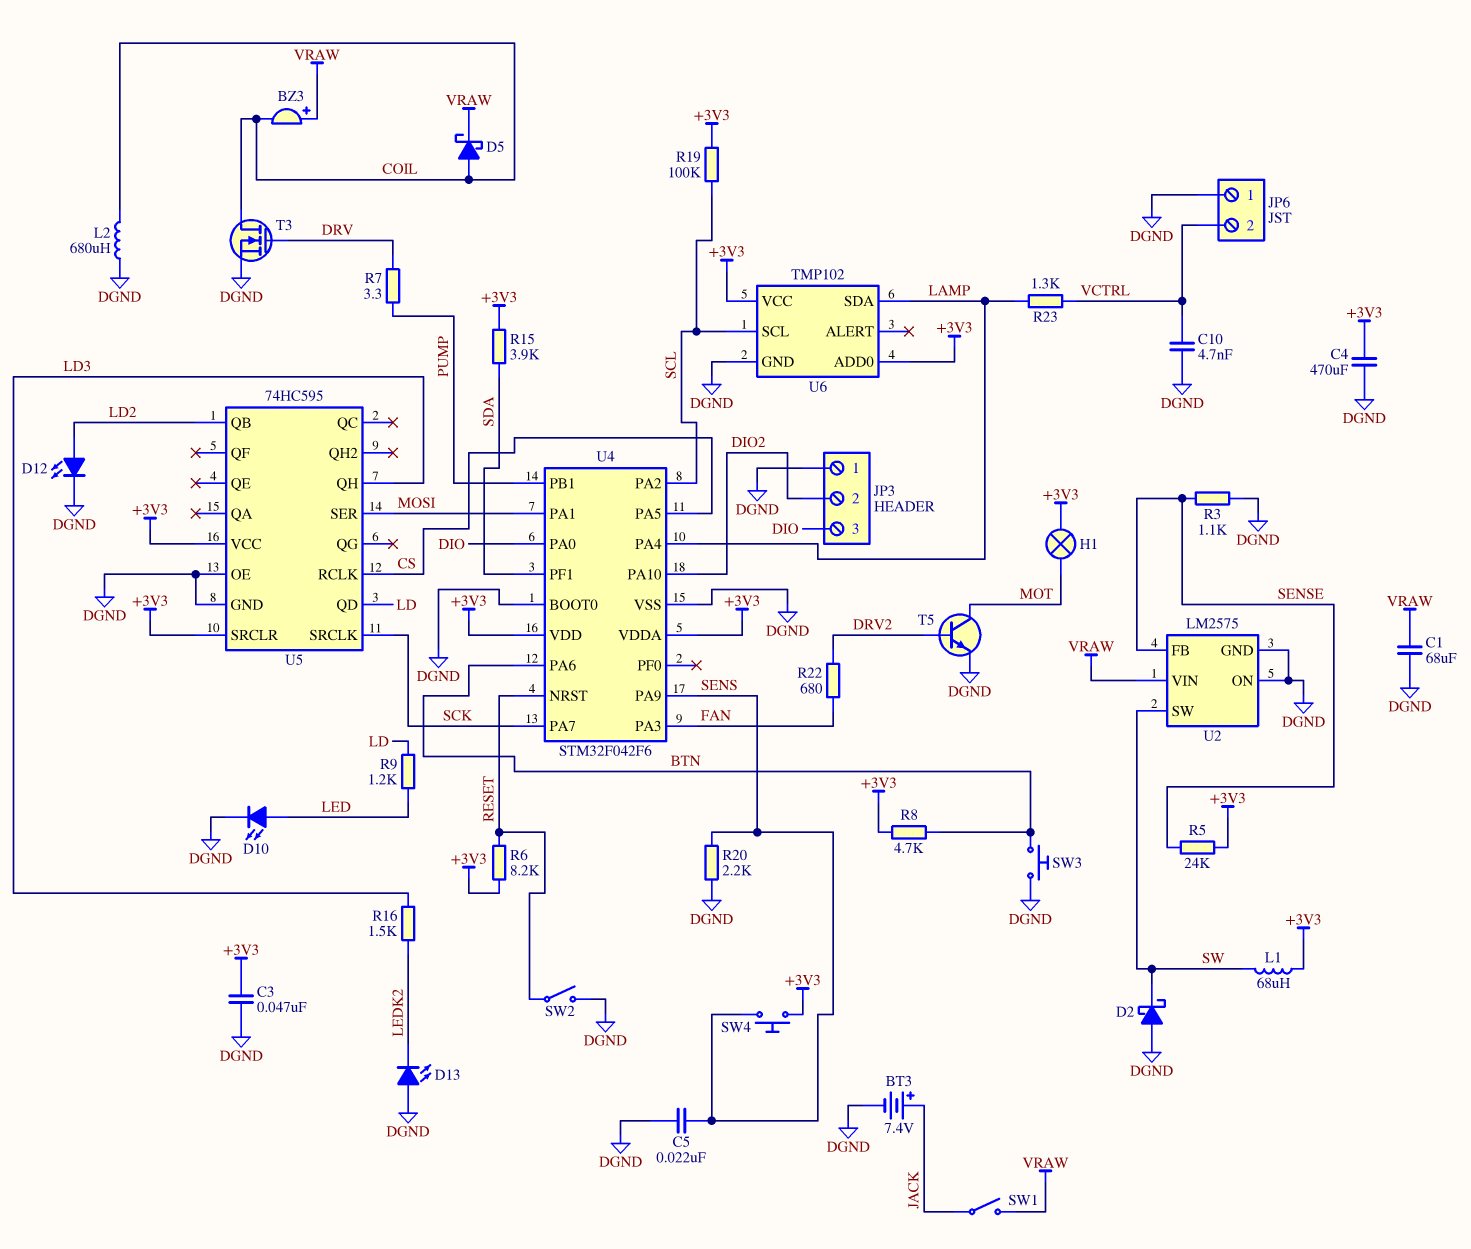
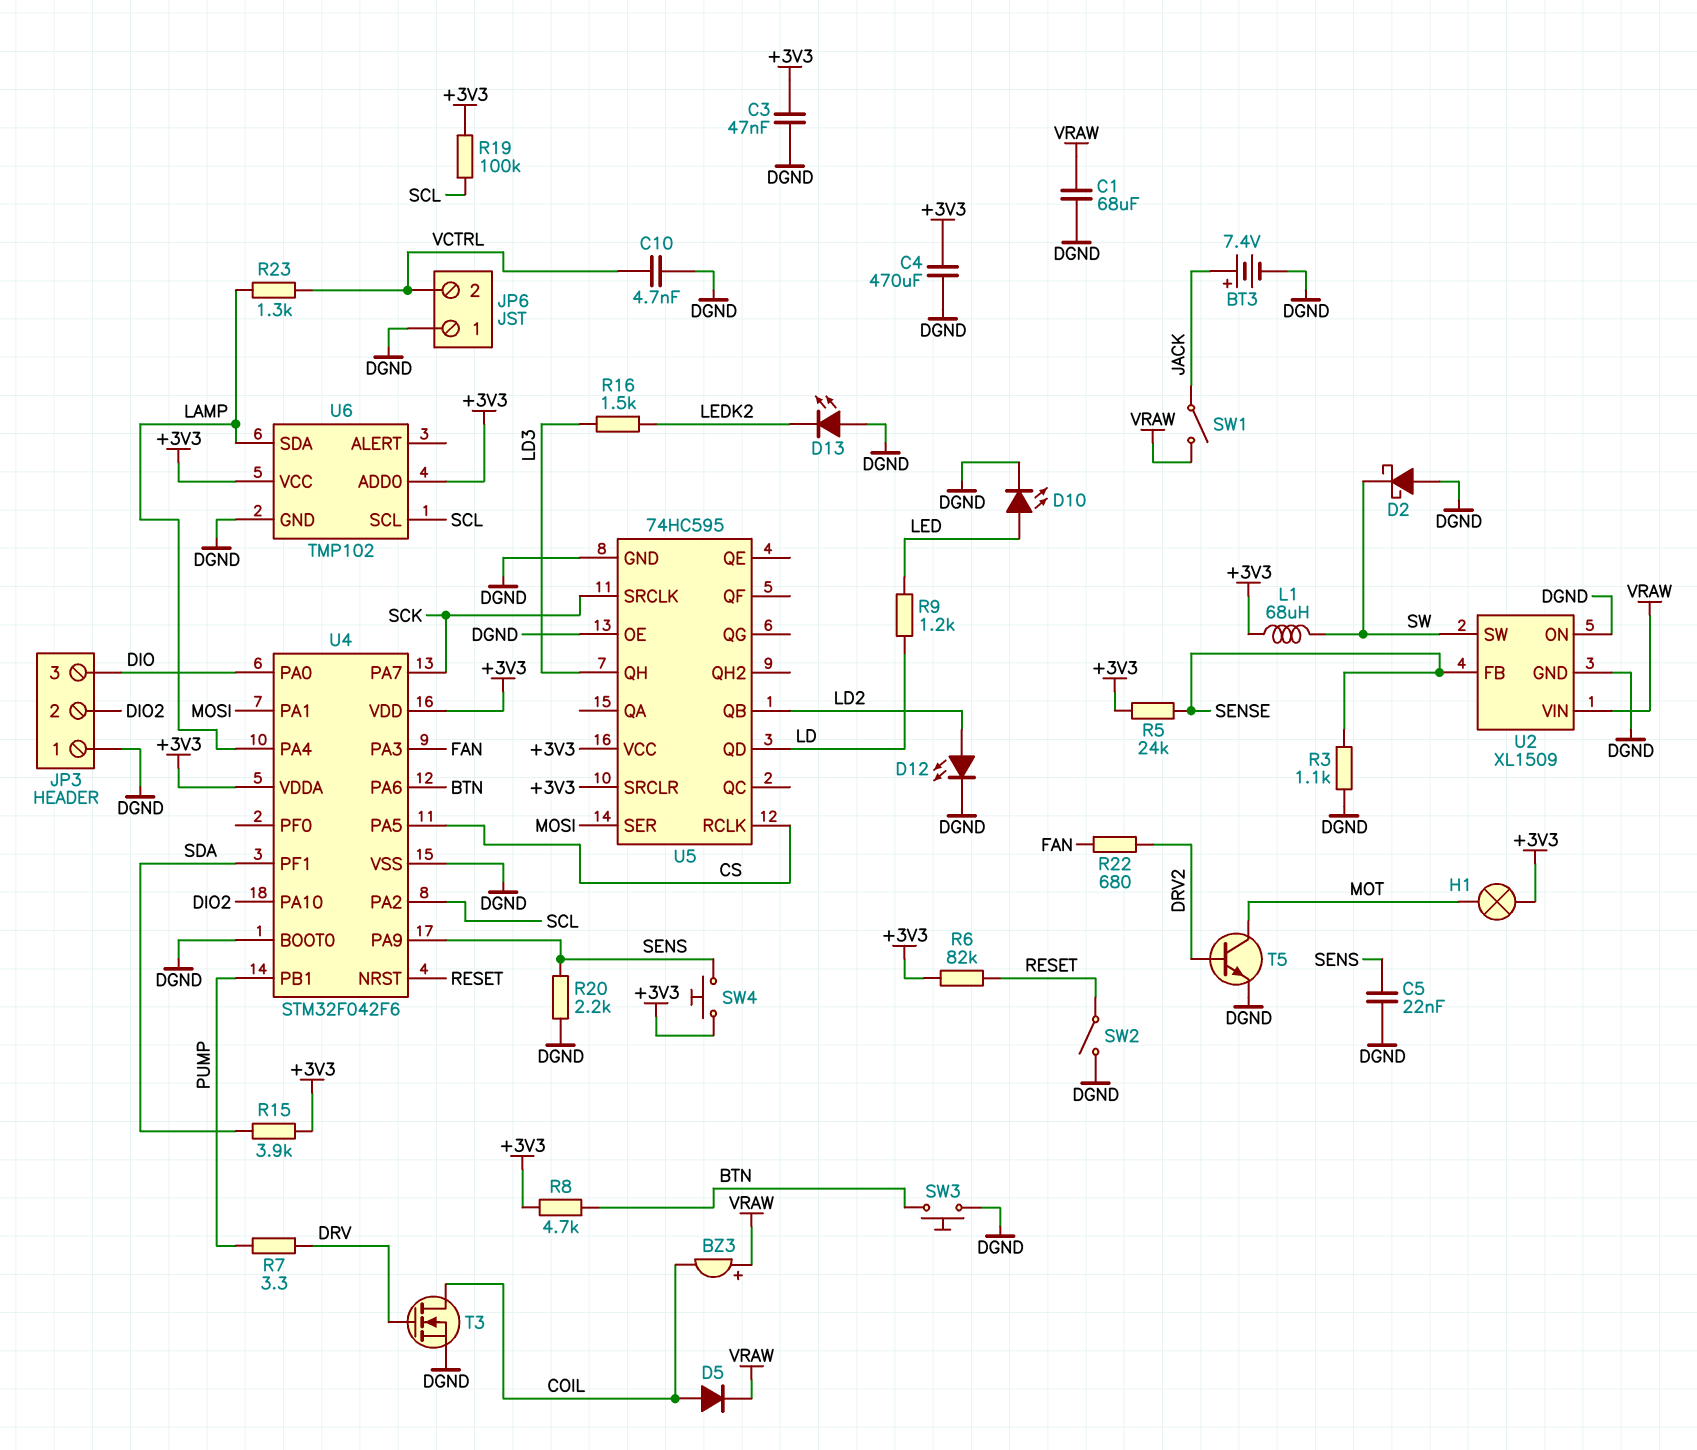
D5: schottky (A COIL, K VRAW) -> diode (A COIL, K VRAW)
L2: 680uH (COIL, DGND) -> none
R6: 8.2k (+3V3, RESET) -> 82k (+3V3, RESET)
U2: LM2575 -> XL1509

